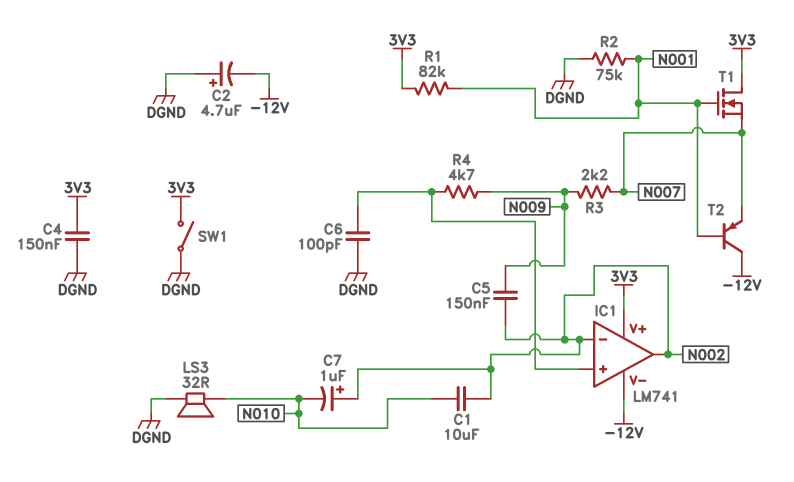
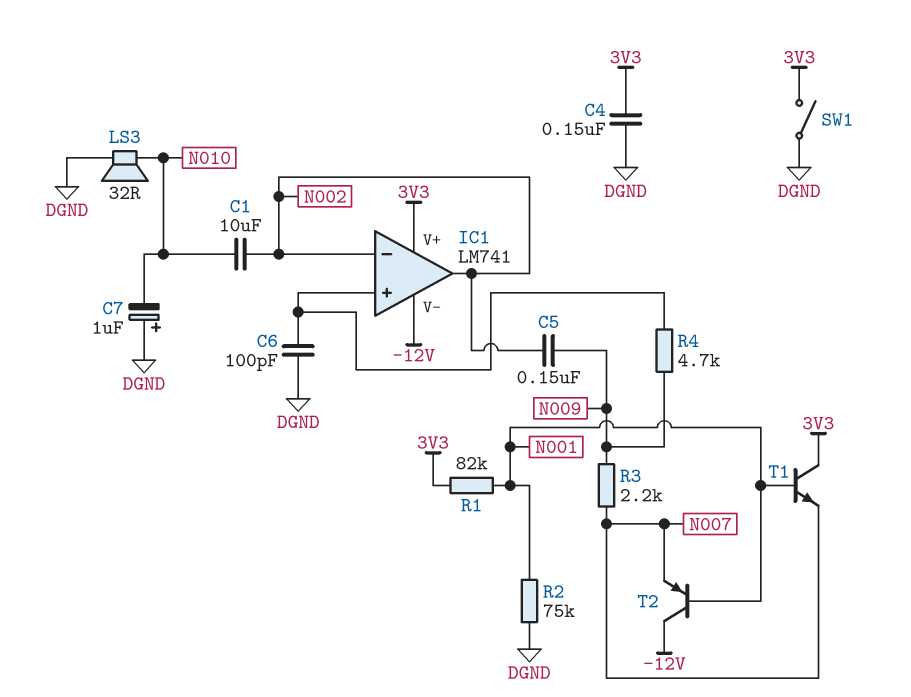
C2: 4.7uF (plus DGND, minus -12V) -> none
C7: 1uF (plus N002, minus N010) -> 1uF (plus DGND, minus N010)
T1: NMOS (G N001, D 3V3, S N007) -> NPN (B N001, C 3V3, E N007)

